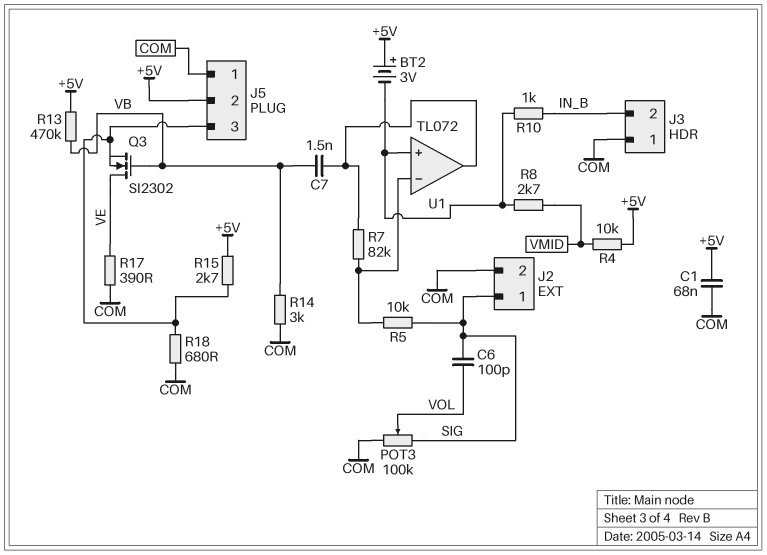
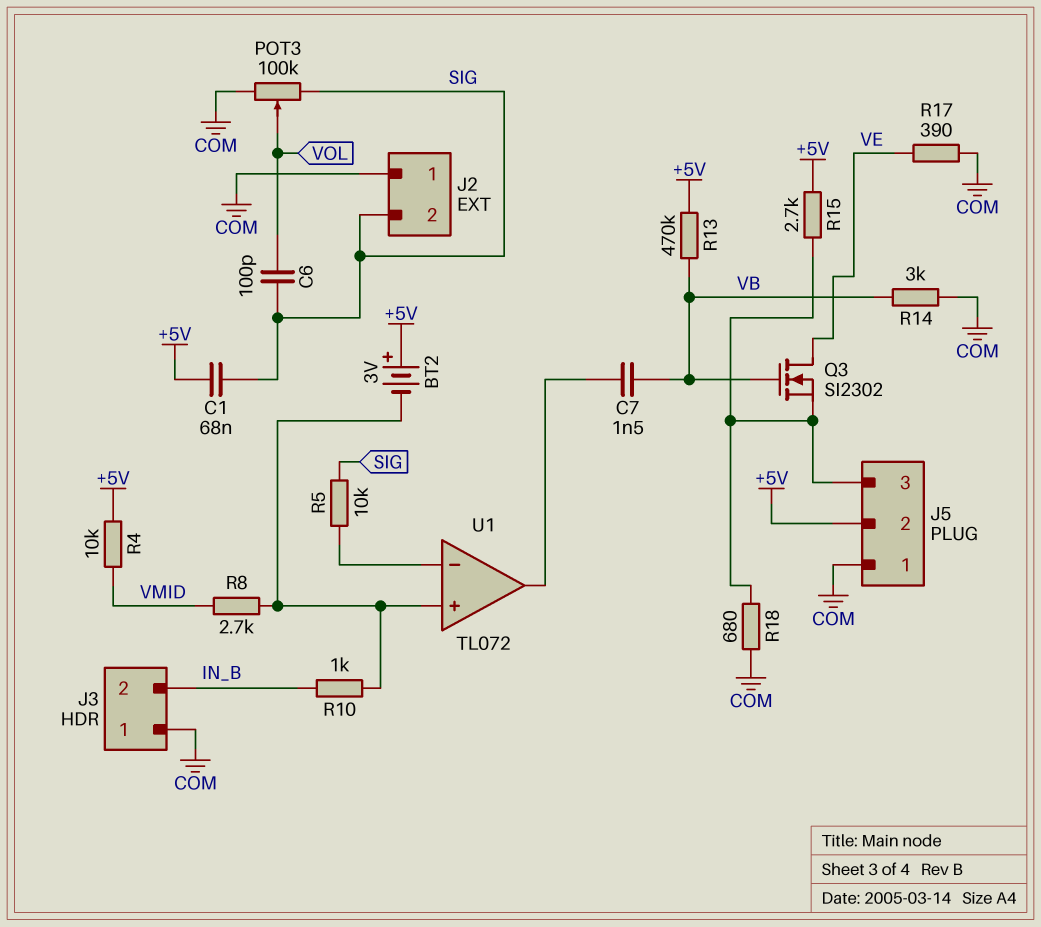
C1: 68nF (+5V, COM) -> 68nF (+5V, SIG)
J2 pin 1: SIG -> COM
J2 pin 2: COM -> SIG
R7: 82k (U1/in-, U1/out) -> none

